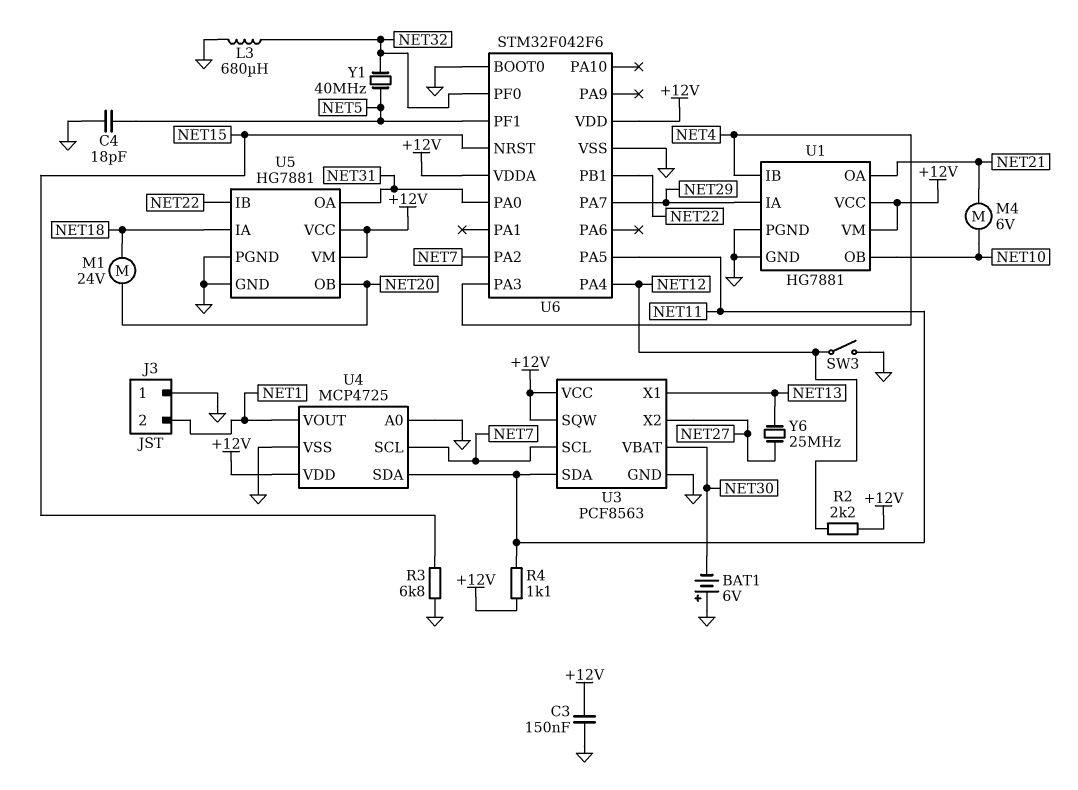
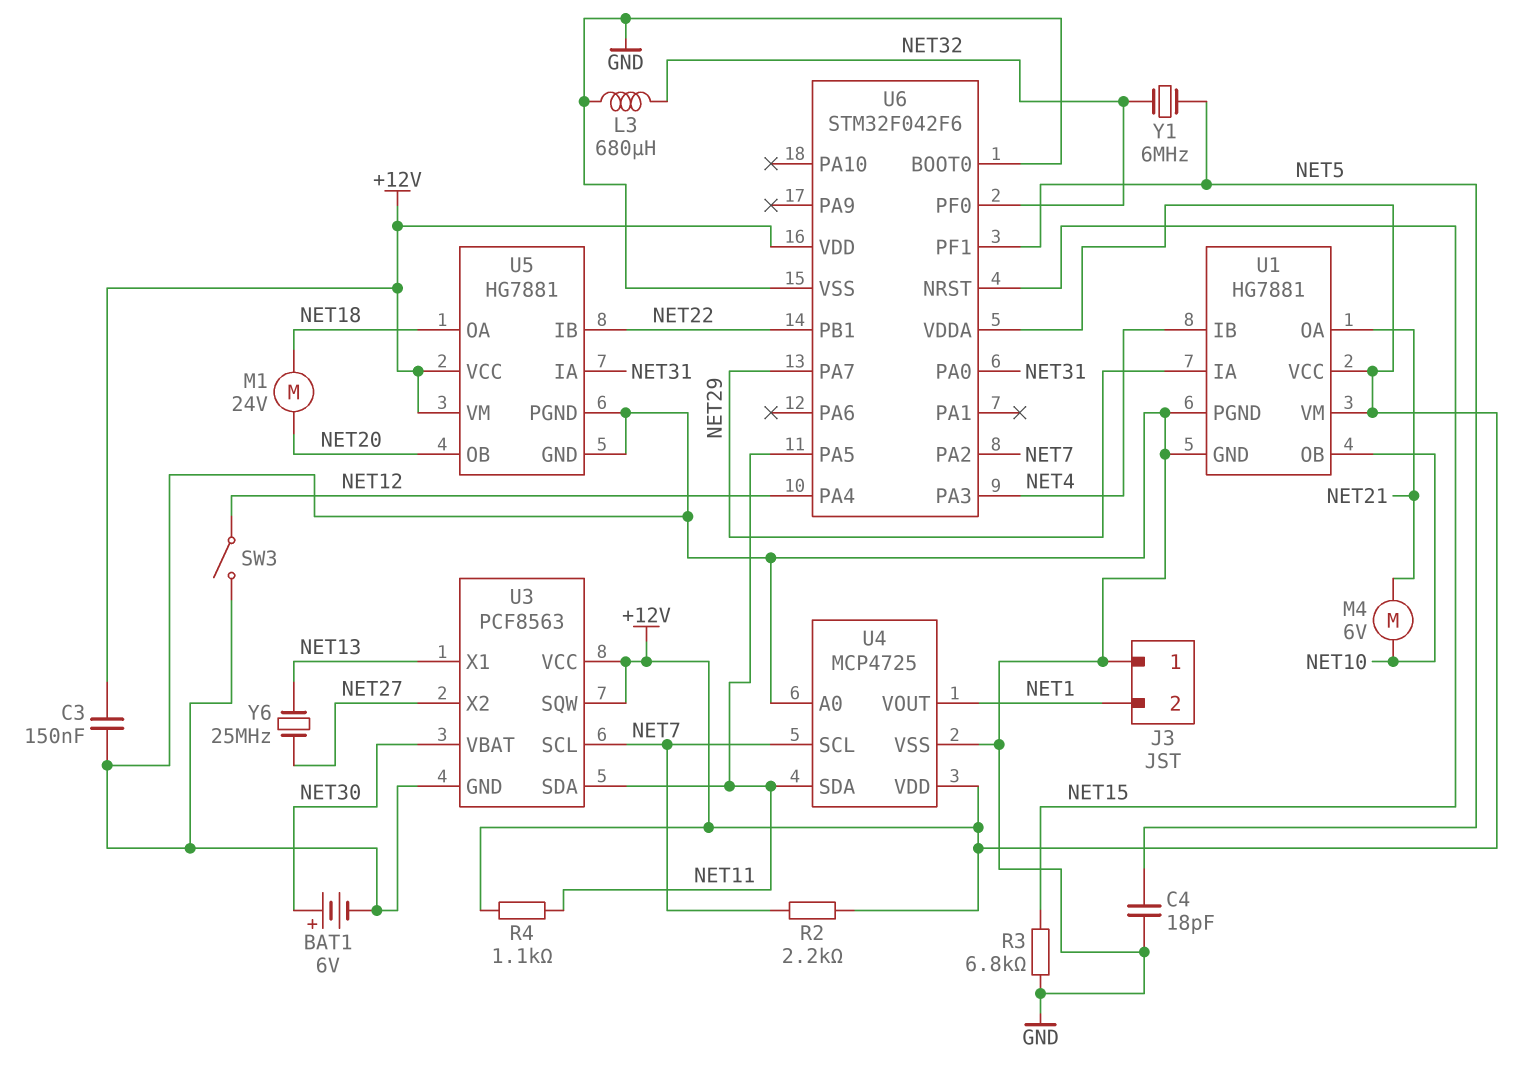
BAT1: 6V (plus GND, minus NET30) -> 6V (plus NET30, minus GND)
R2: 2.2k (+12V, NET12) -> 2.2k (+12V, NET7)
U5 pin IA: NET18 -> NET31
U5 pin OA: NET31 -> NET18
Y1: 40MHz (NET5, NET32) -> 6MHz (NET5, NET32)

